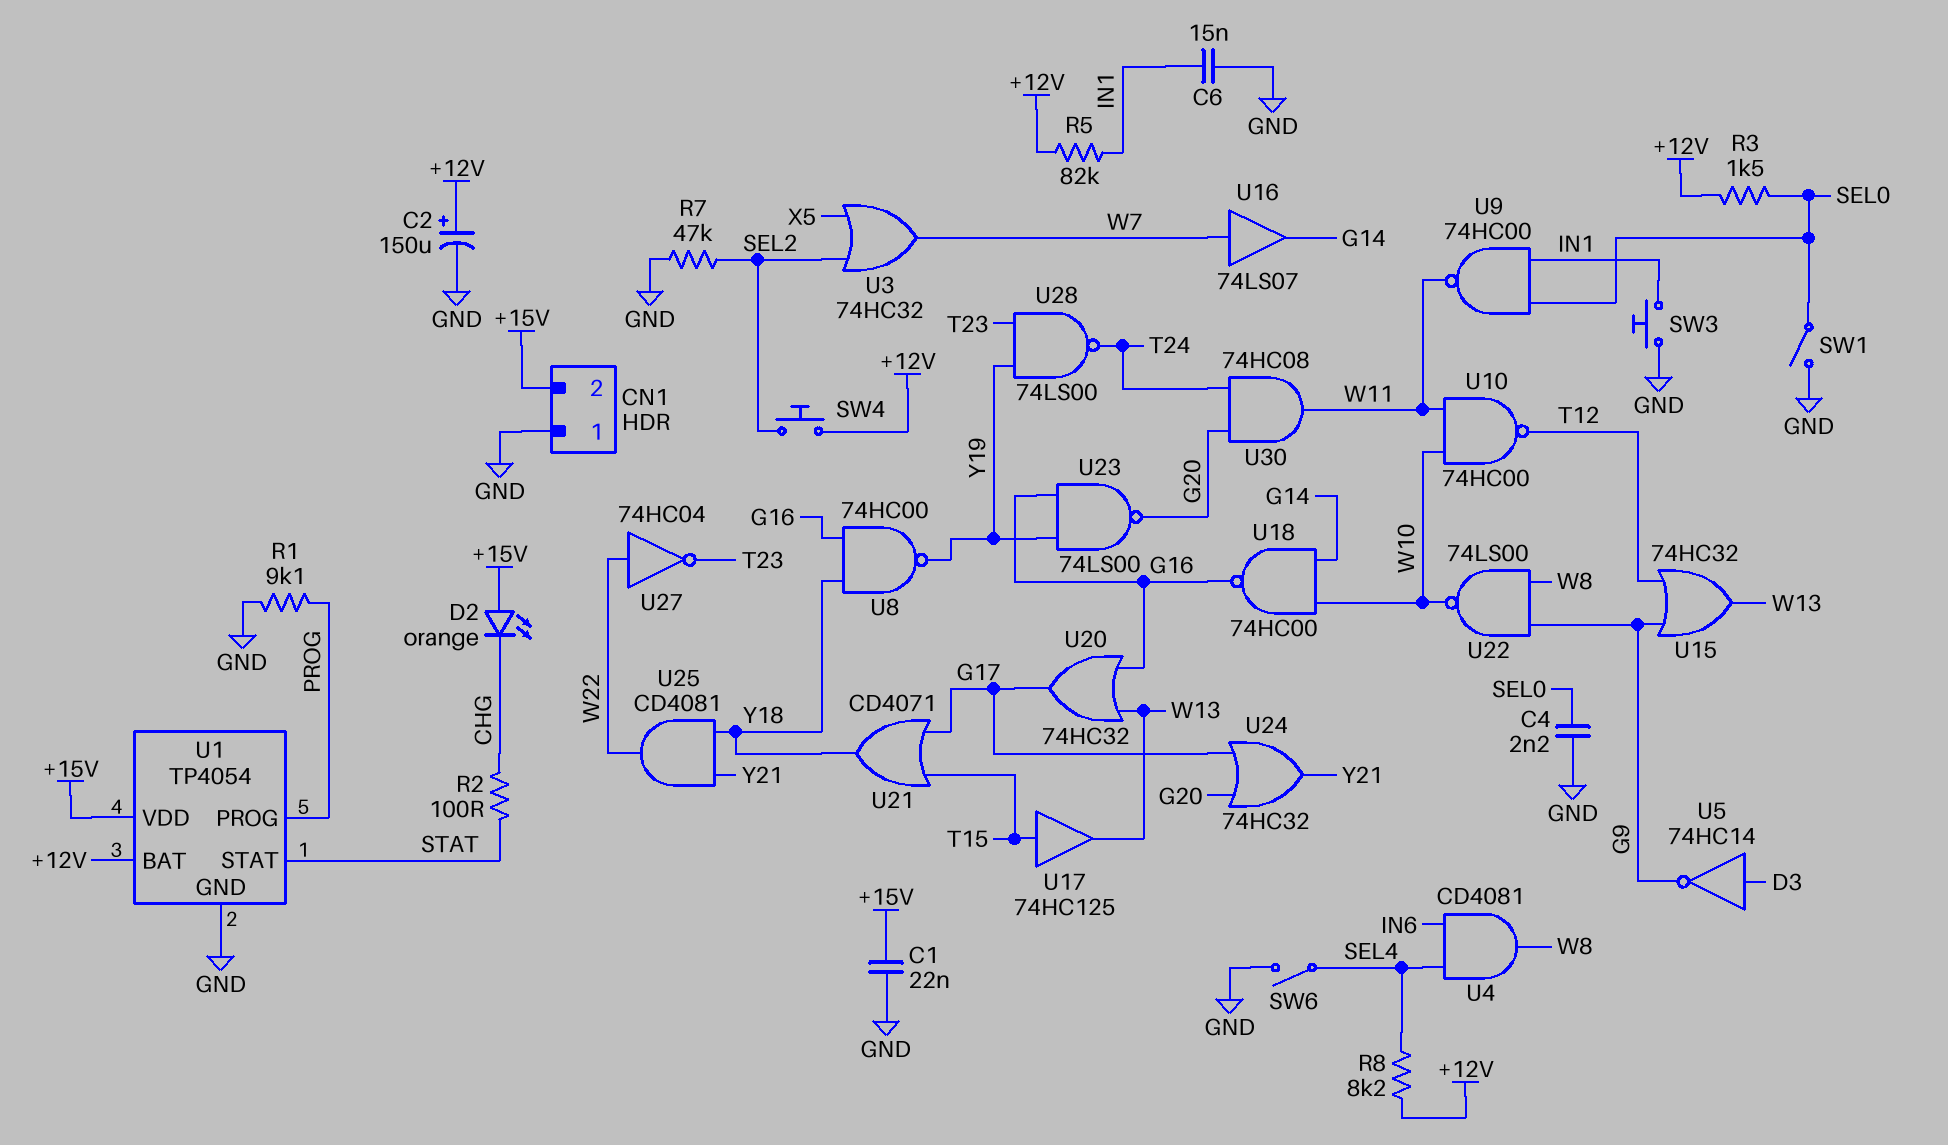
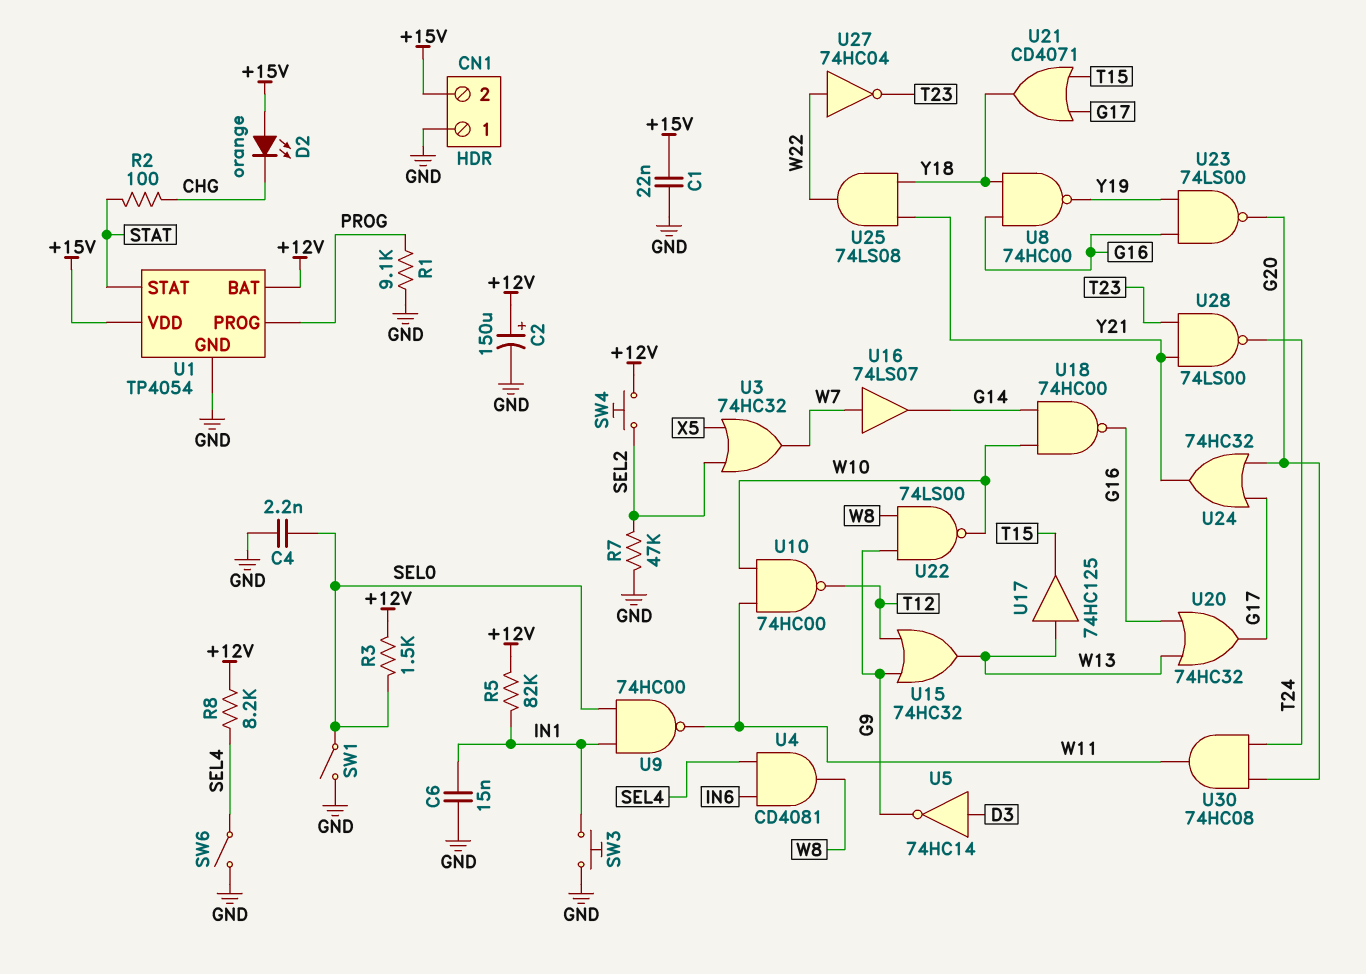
U17: buffer 74HC125 (in T15, out W13) -> buffer 74HC125 (in W13, out T15)
U25: AND CD4081 (in Y18, in Y21, out W22) -> AND 74LS08 (in Y18, in Y21, out W22)
U28: NAND 74LS00 (in T23, in Y19, out T24) -> NAND 74LS00 (in T23, in Y21, out T24)

